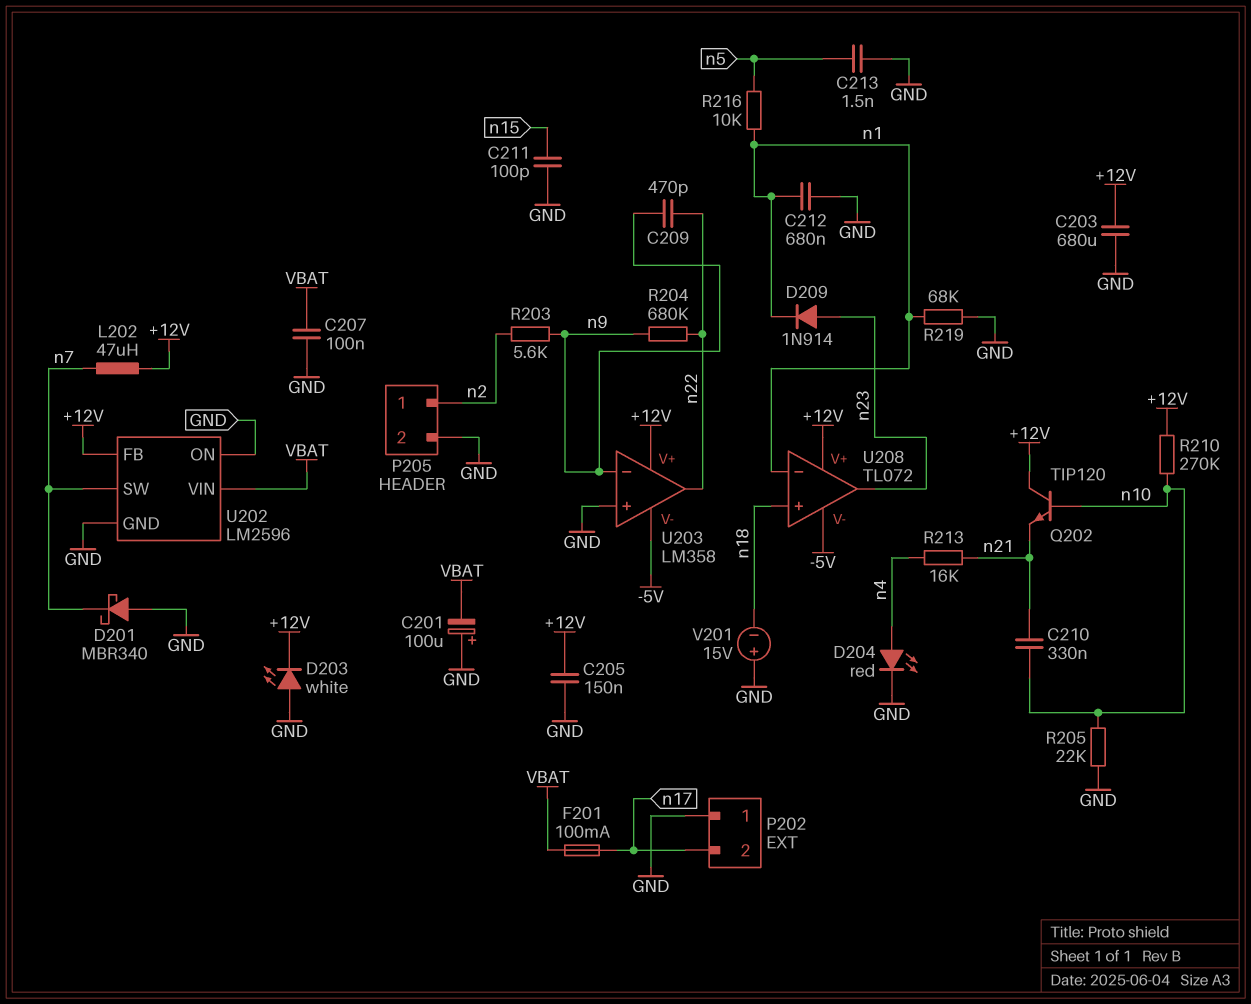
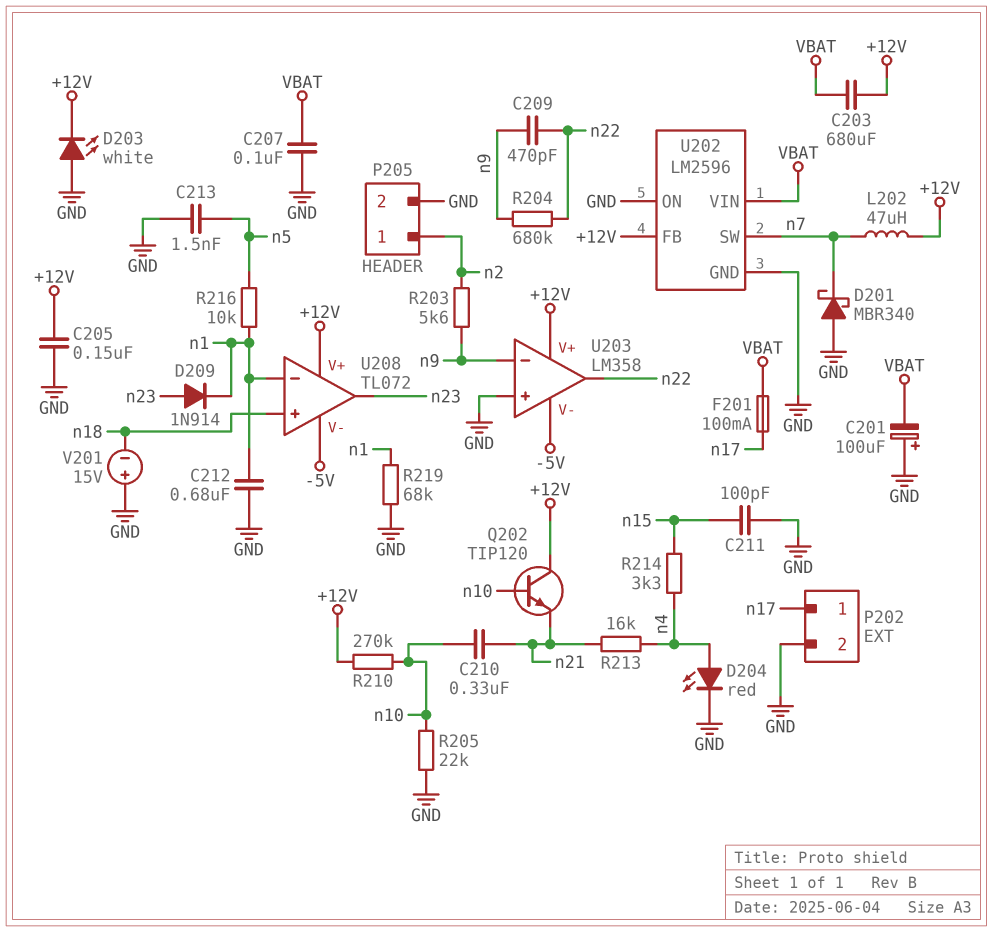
C203: 680uF (+12V, GND) -> 680uF (+12V, VBAT)
P202 pin 1: GND -> n17
P202 pin 2: n17 -> GND
R214: none -> 3.3k (n4, n15)

